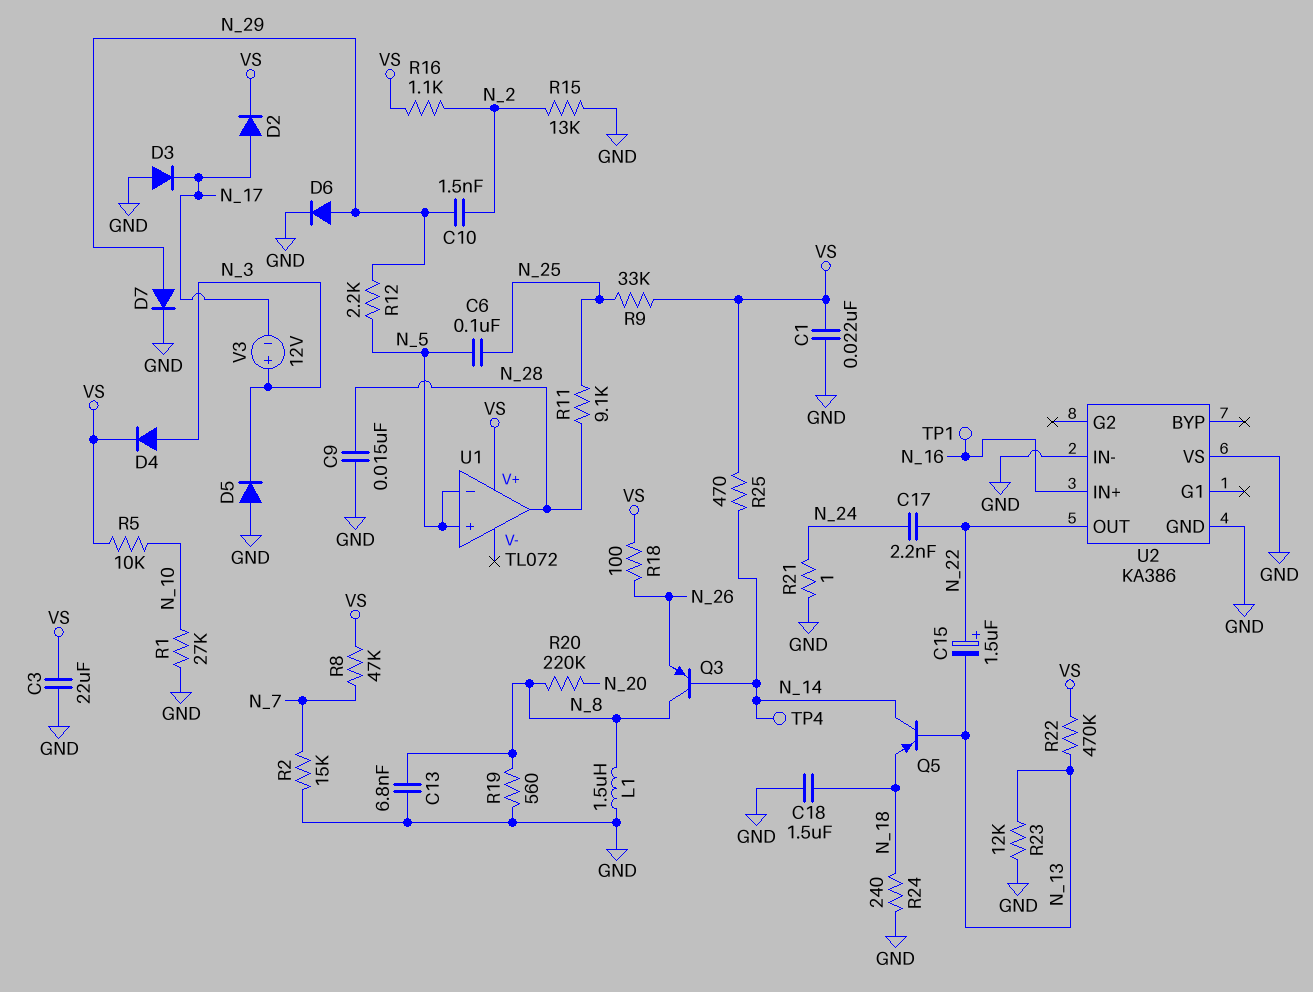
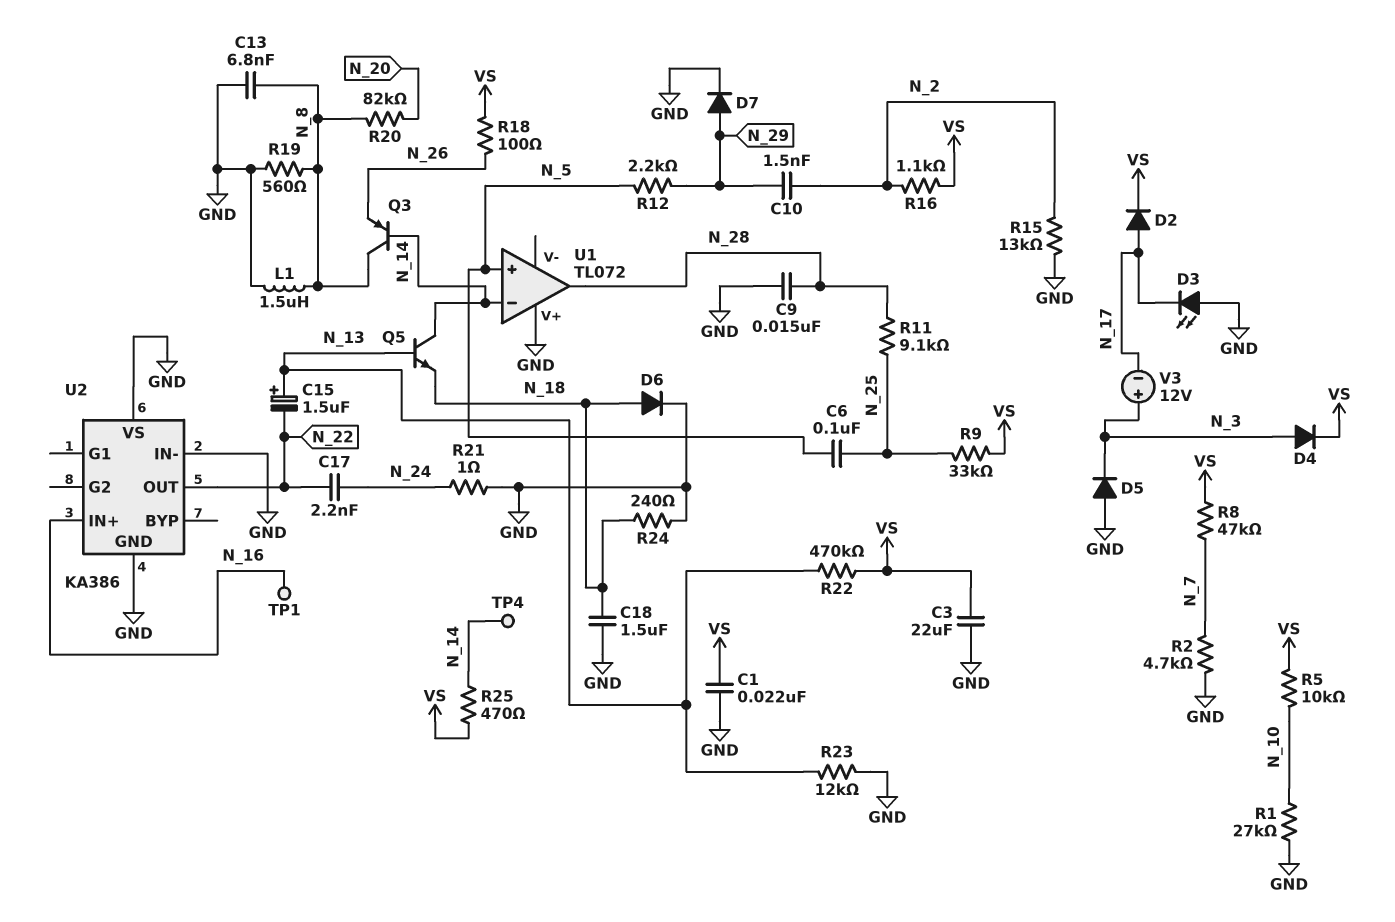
C15: 1.5uF (plus N_22, minus N_13) -> 1.5uF (plus N_13, minus N_22)
D3: diode (A GND, K N_17) -> LED (A GND, K N_17)
D6: diode (A N_29, K GND) -> diode (A N_18, K GND)
Q5: PNP (B N_13, C N_14, E N_18) -> NPN (B N_13, C N_14, E N_18)
R2: 15k (GND, N_7) -> 4.7k (GND, N_7)
R20: 220k (N_8, N_20) -> 82k (N_8, N_20)
U1 pin V+: VS -> GND
U1 pin in-: N_5 -> N_14

